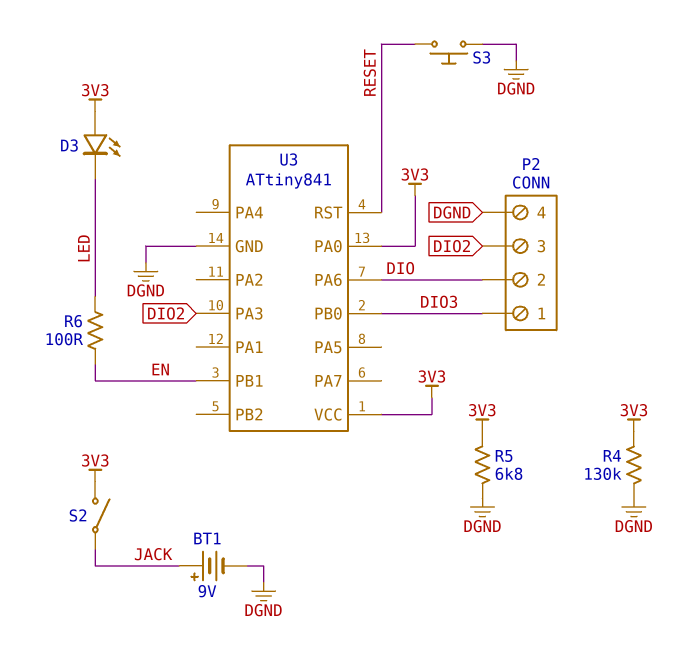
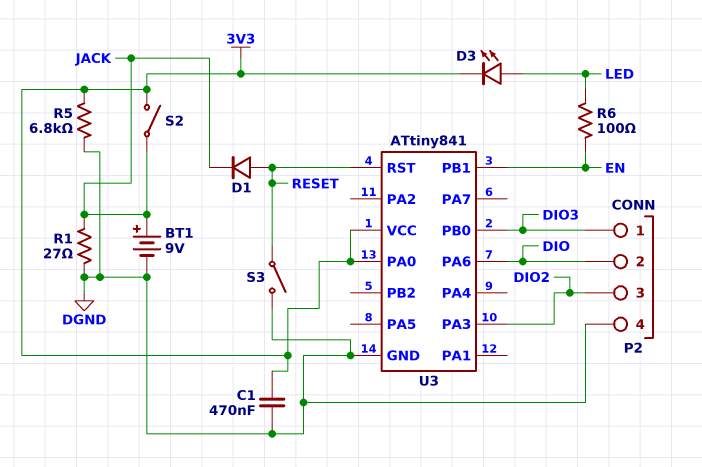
C1: none -> 470nF (3V3, DGND)
D1: none -> diode (A RESET, K JACK)
D3: LED (A 3V3, K LED) -> LED (A LED, K 3V3)
R1: none -> 27 (DGND, JACK)
R4: 130k (3V3, DGND) -> none
S3: button (DGND, RESET) -> switch (DGND, RESET)

